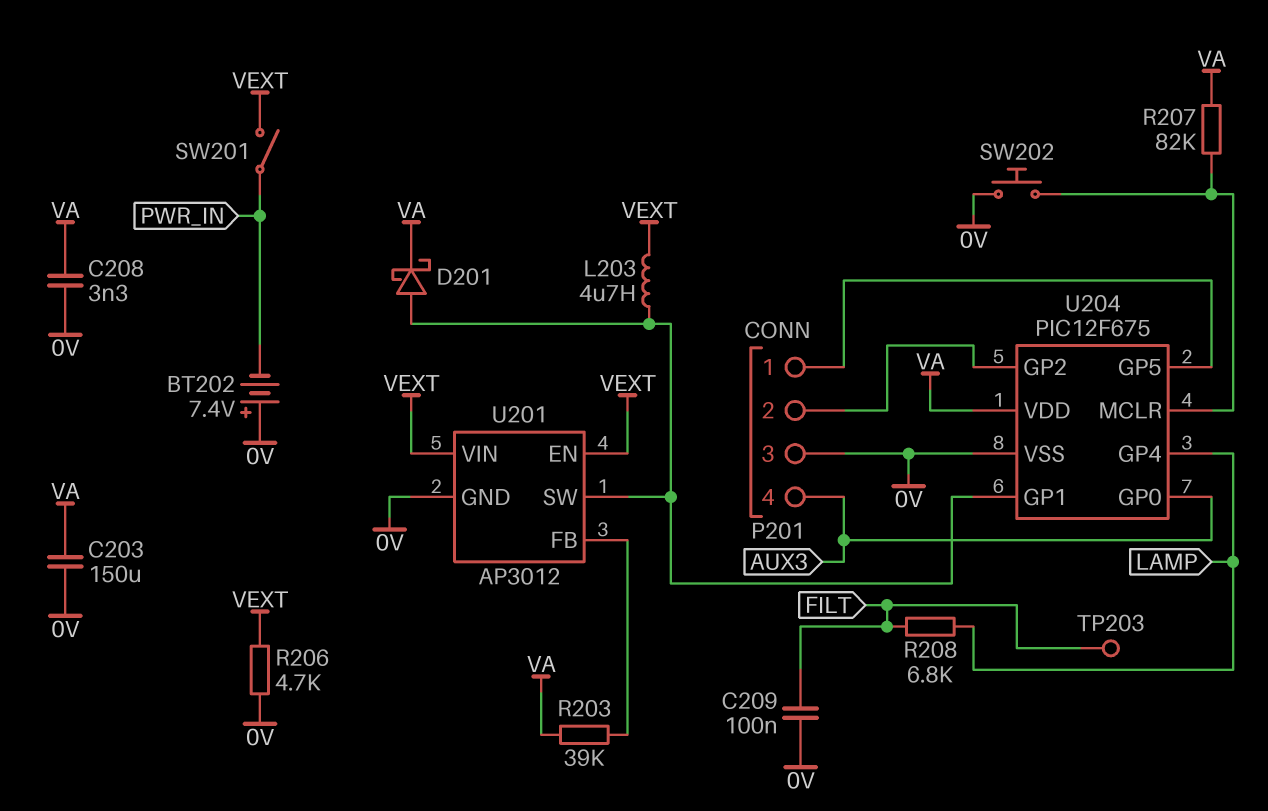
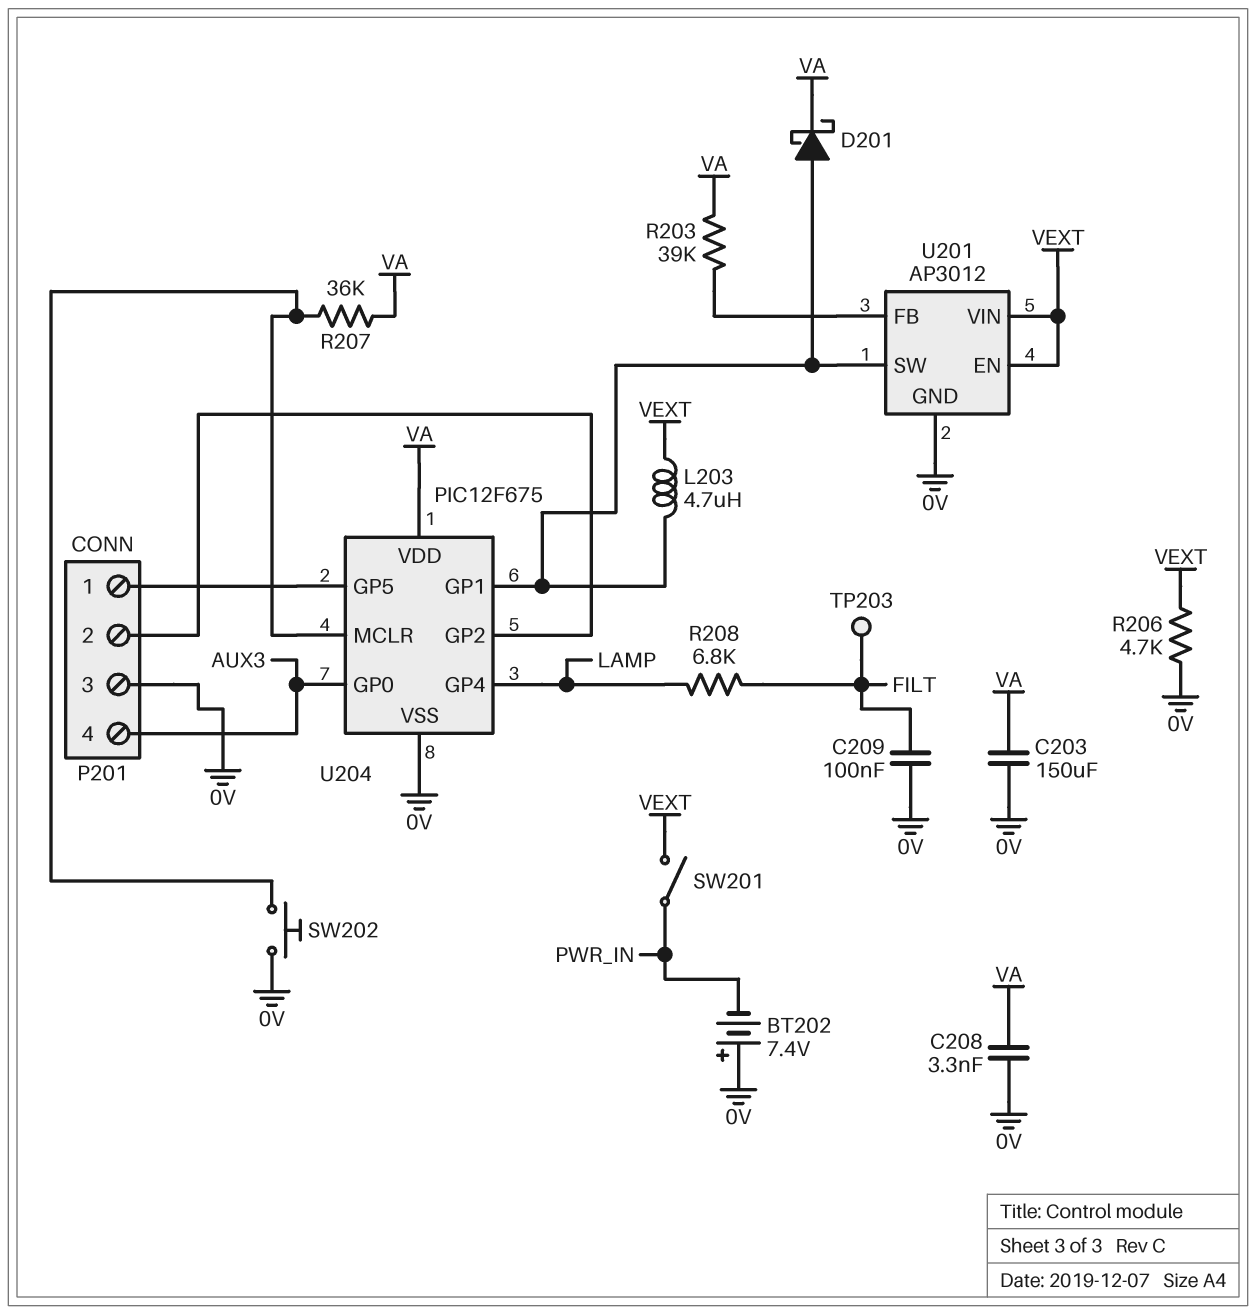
R207: 82k (U204/MCLR, VA) -> 36k (U204/MCLR, VA)

